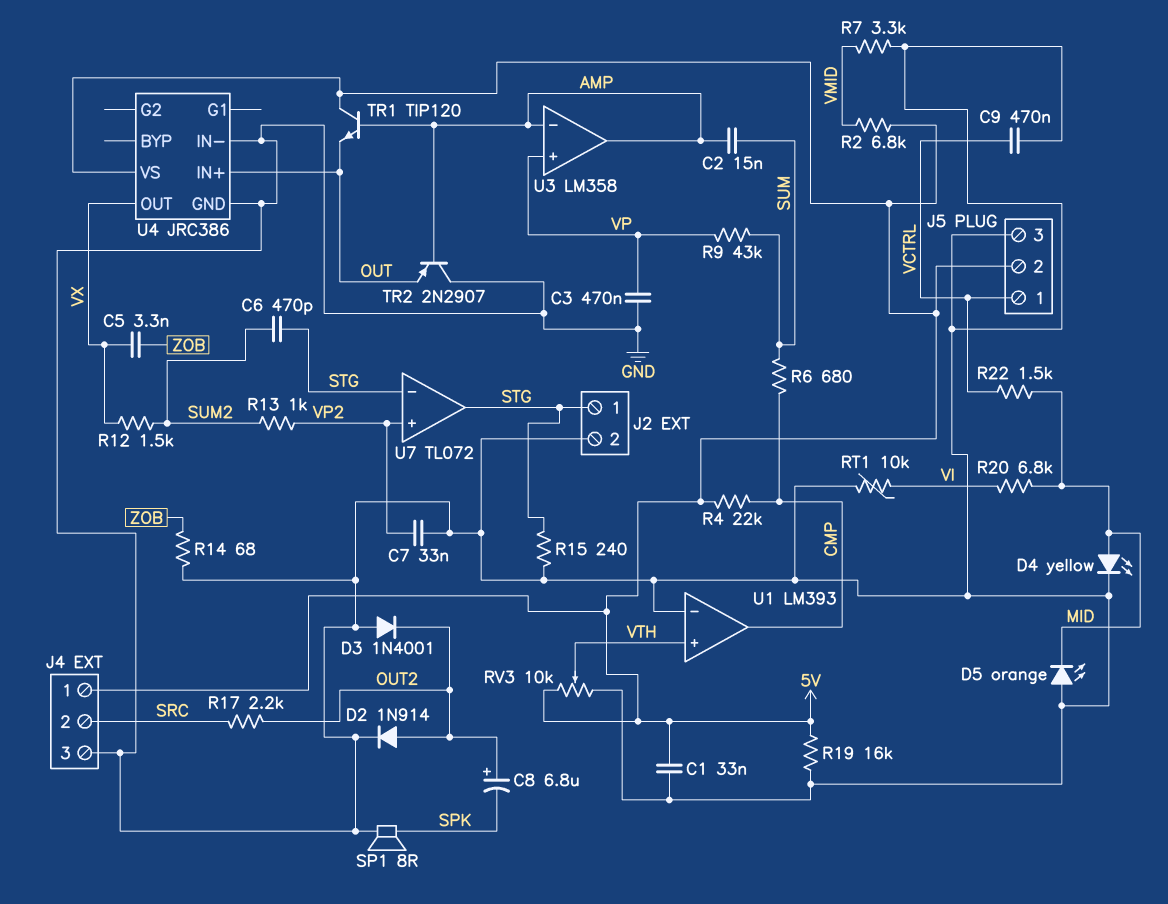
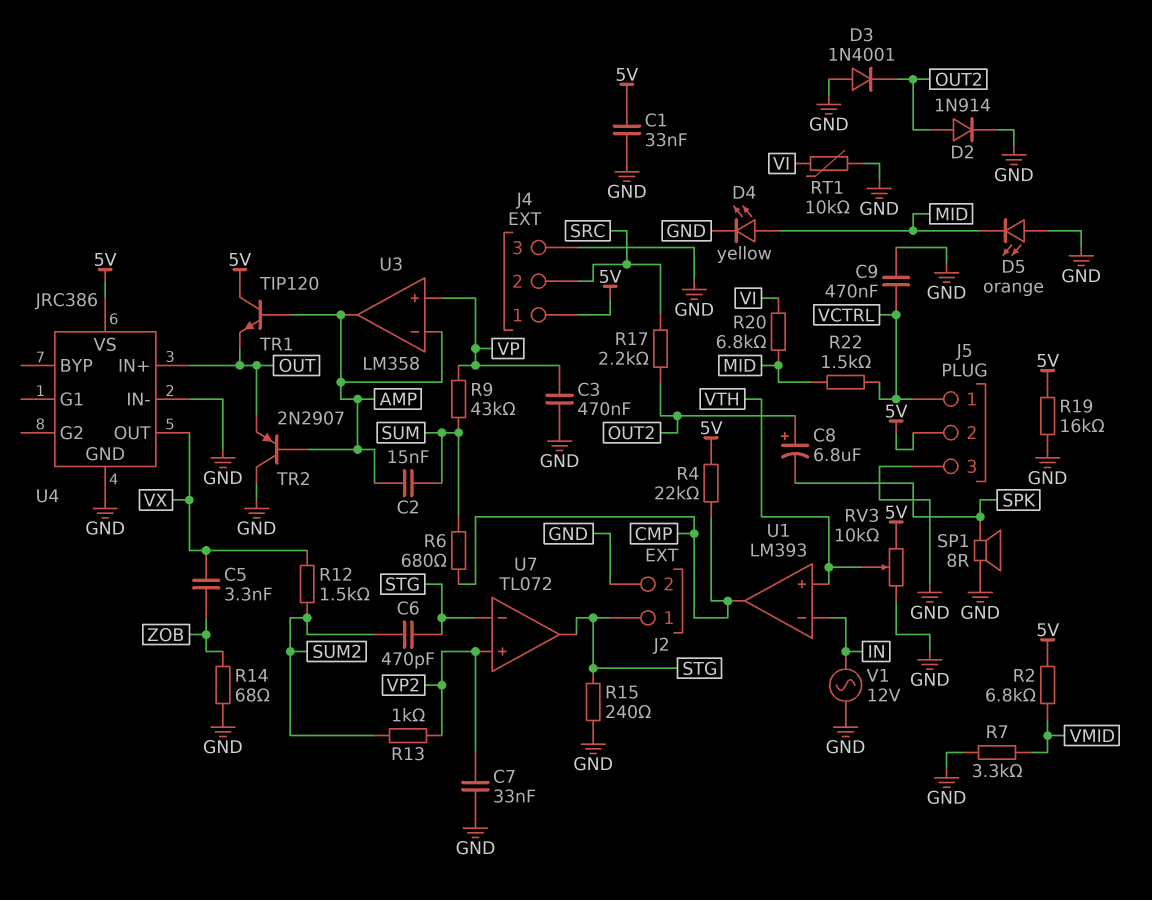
U1 pin in-: GND -> IN
V1: none -> AC 12V (GND, IN)

